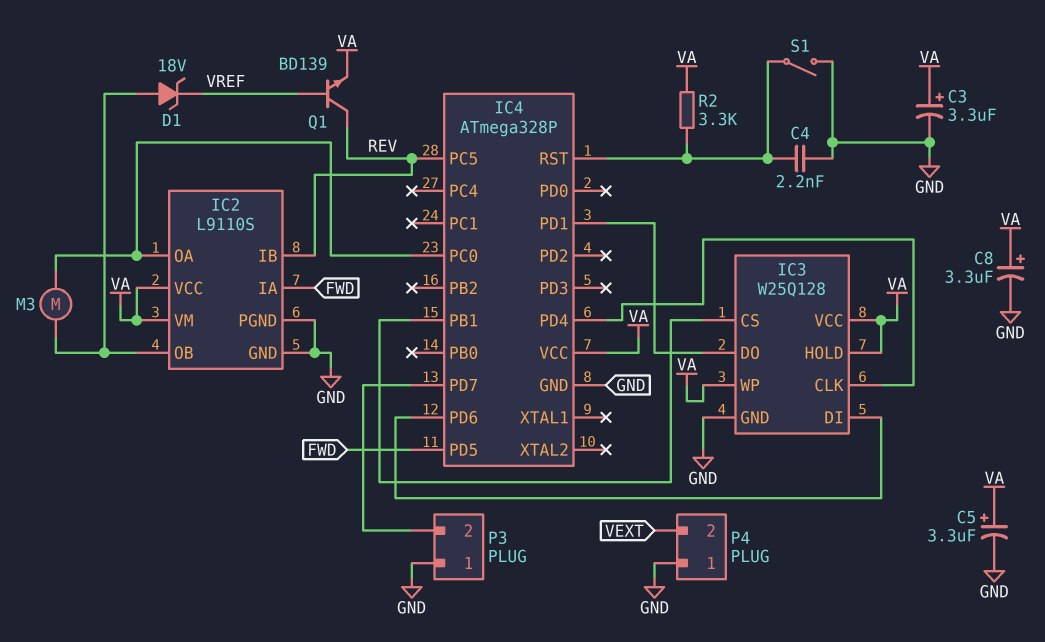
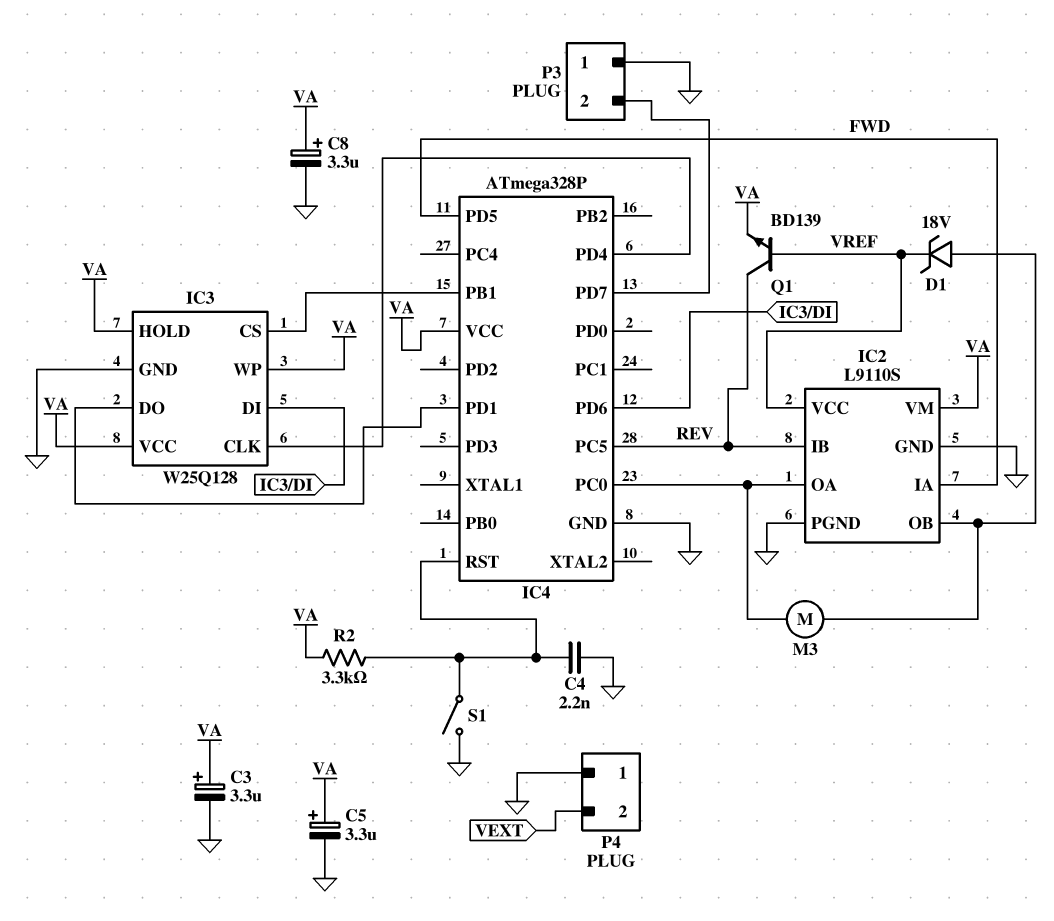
IC2 pin VCC: VA -> VREF

